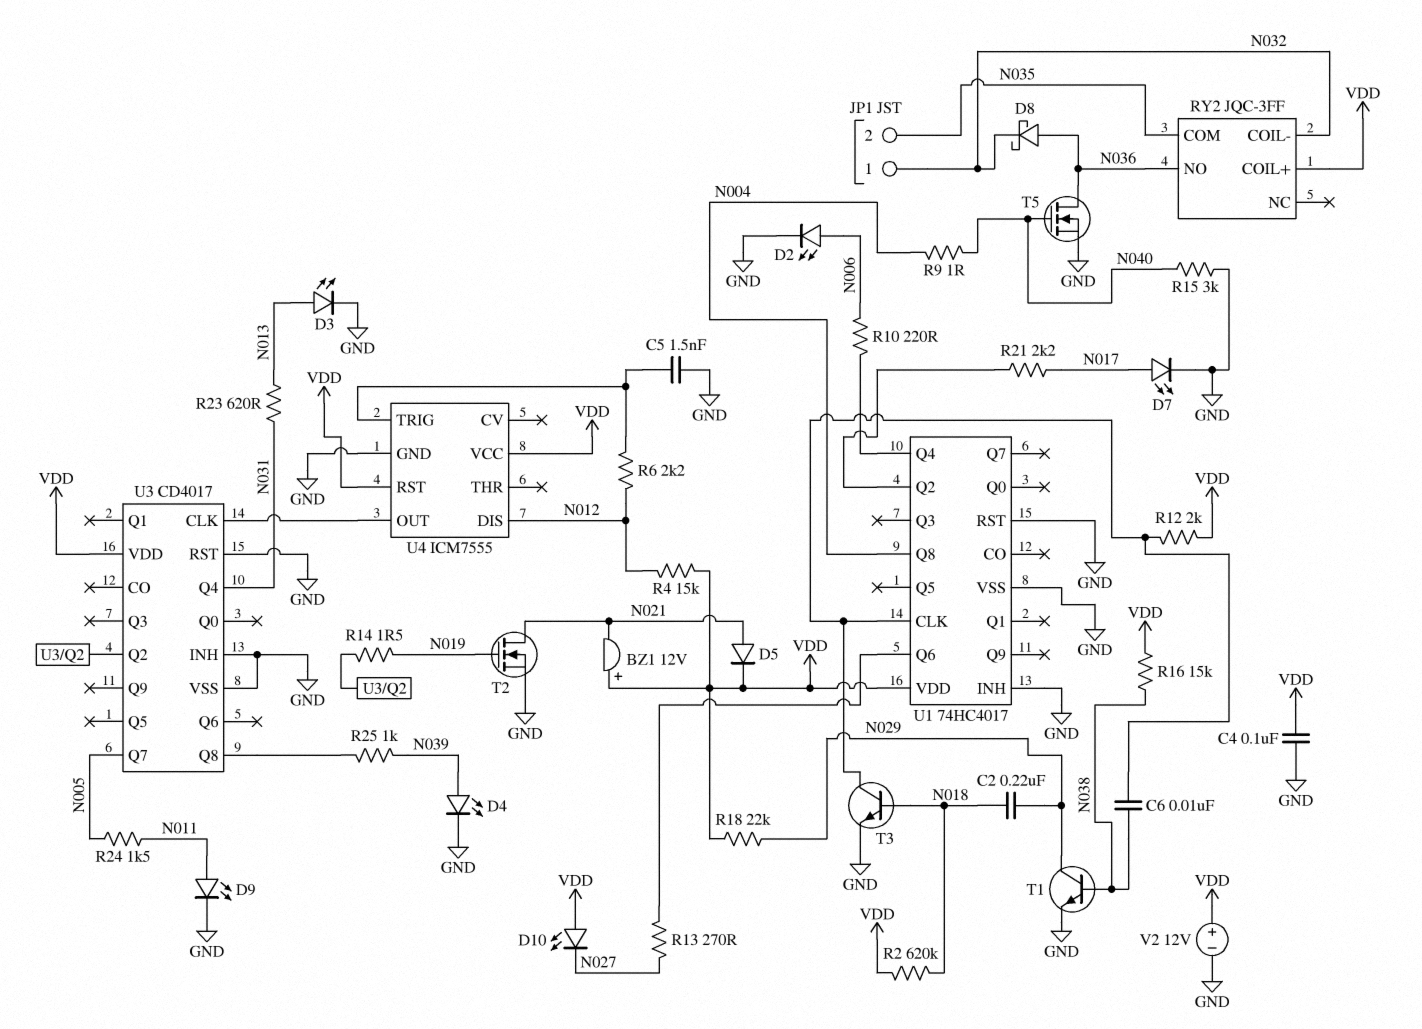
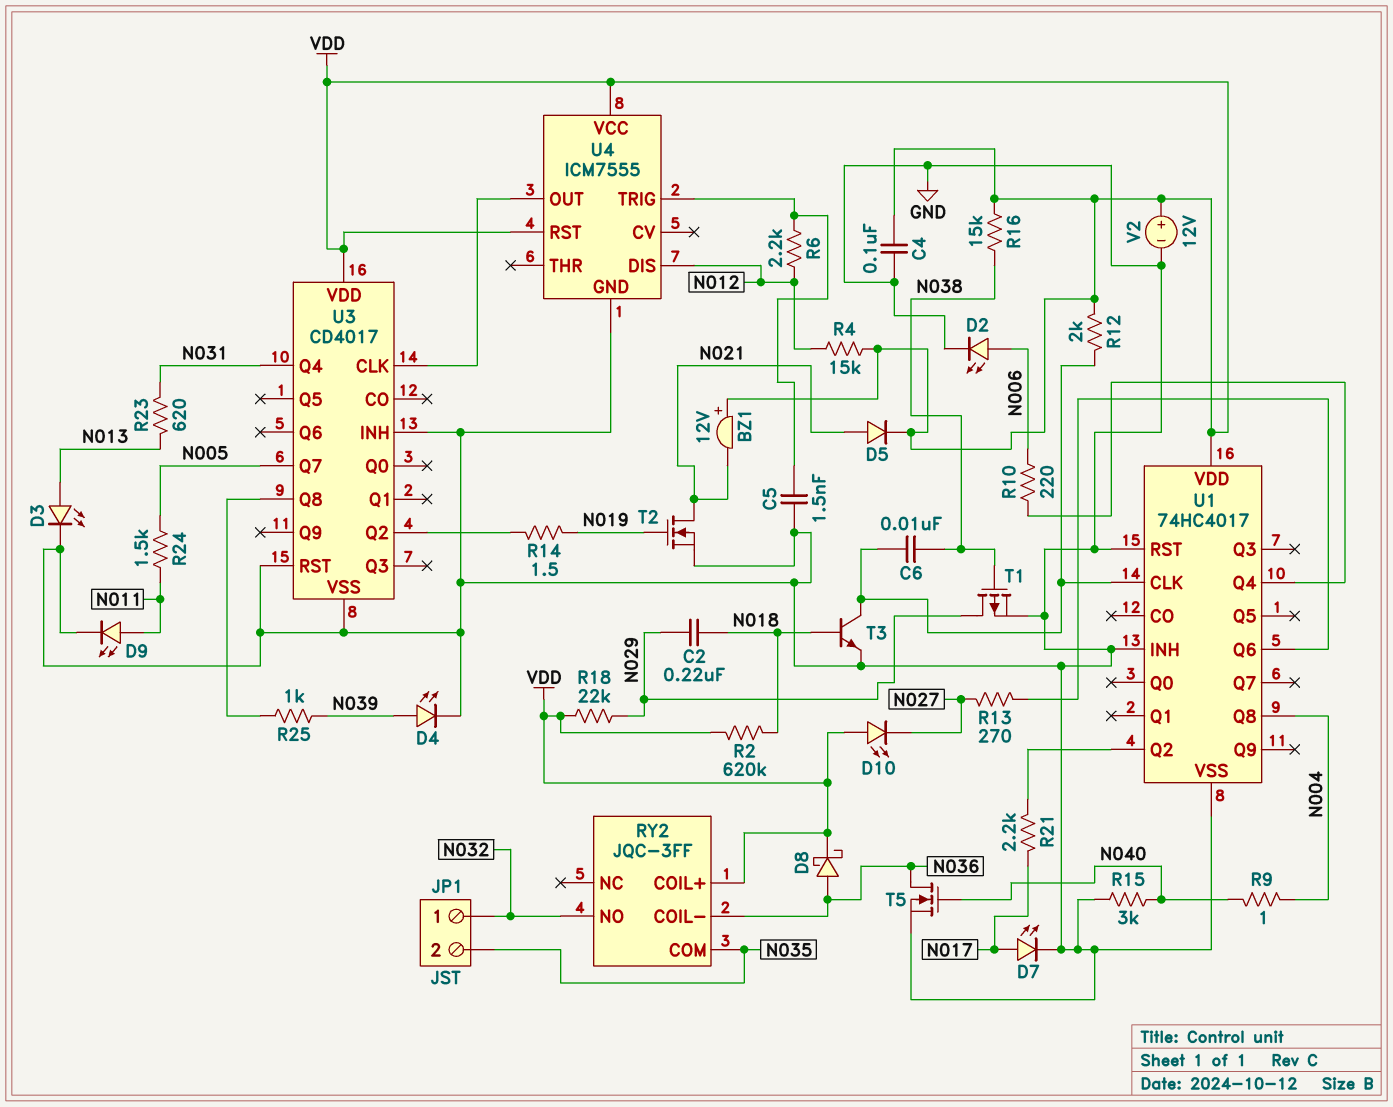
D8: schottky (A N036, K N032) -> schottky (A N036, K VDD)
RY2 pin COIL-: N032 -> N036
RY2 pin NO: N036 -> N032
T1: NPN (B N038, C N029, E GND) -> PMOS (G N038, D N029, S GND)

